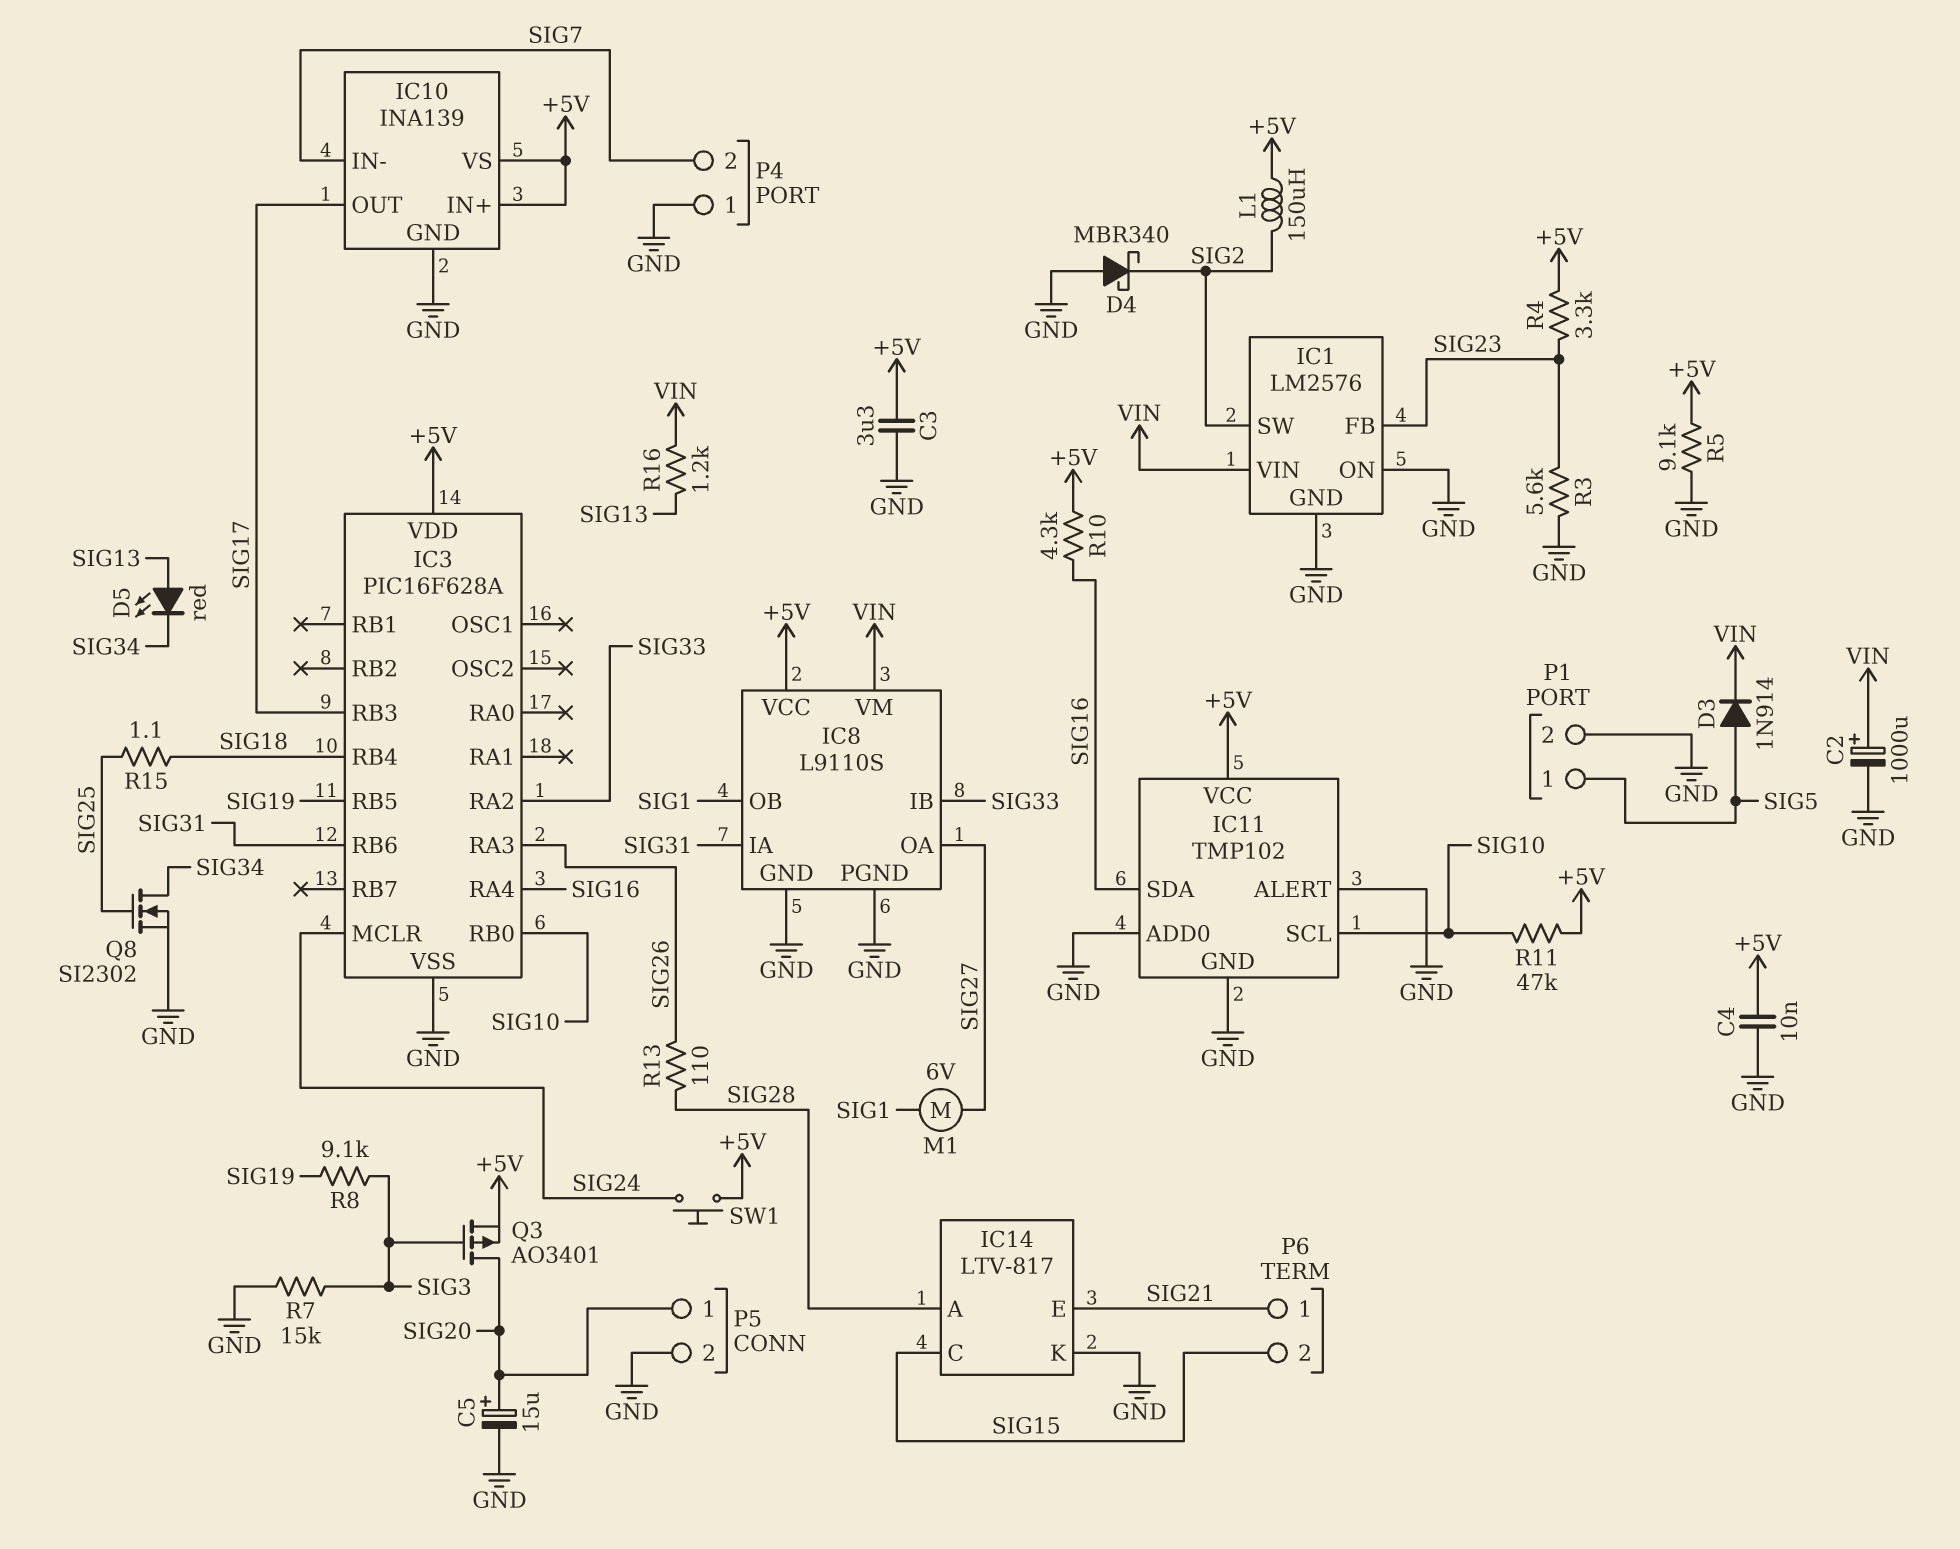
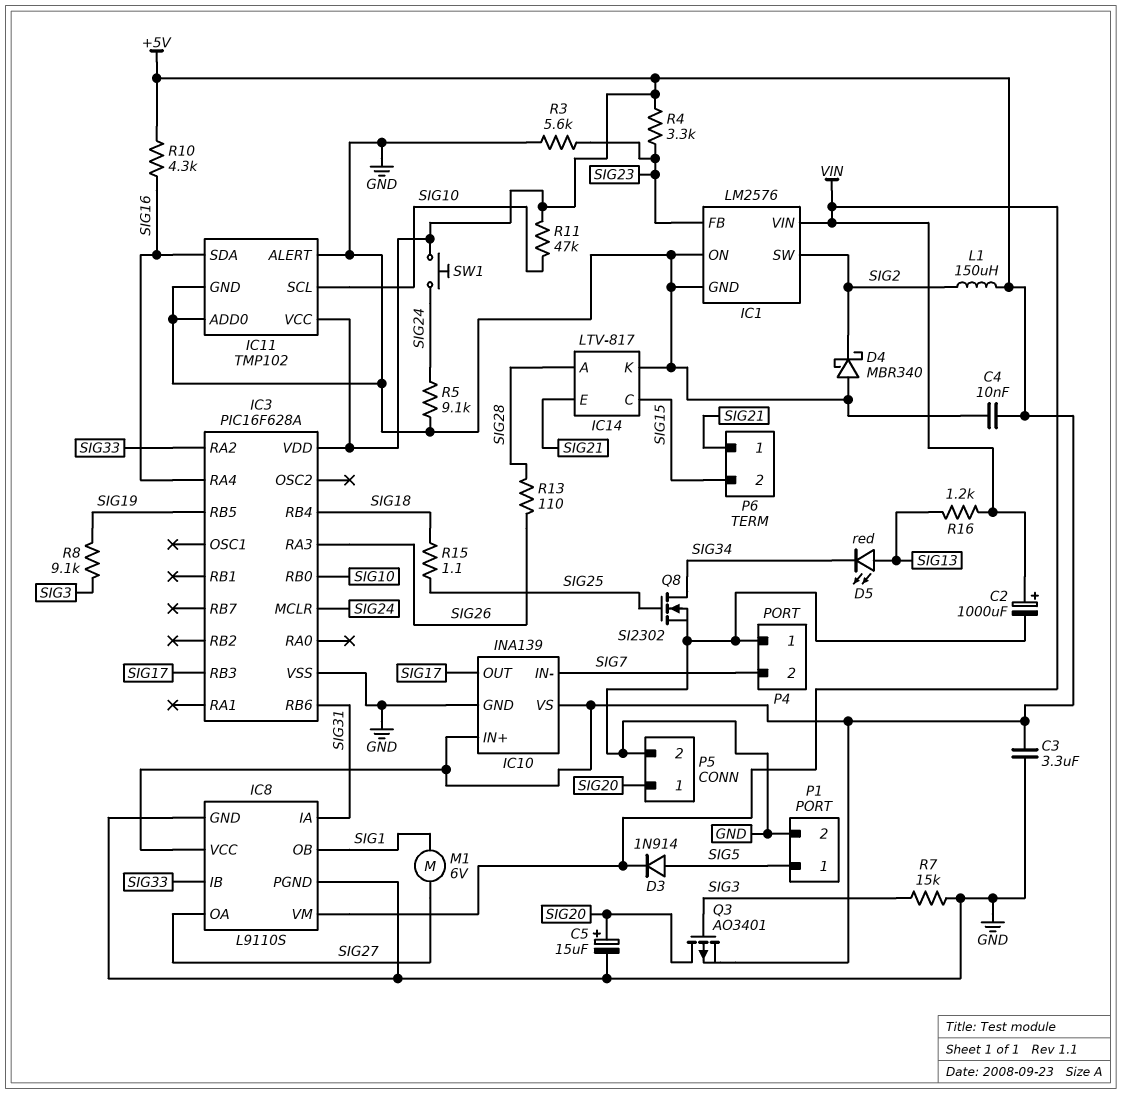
R5: 9.1k (+5V, GND) -> 9.1k (GND, SIG24)

